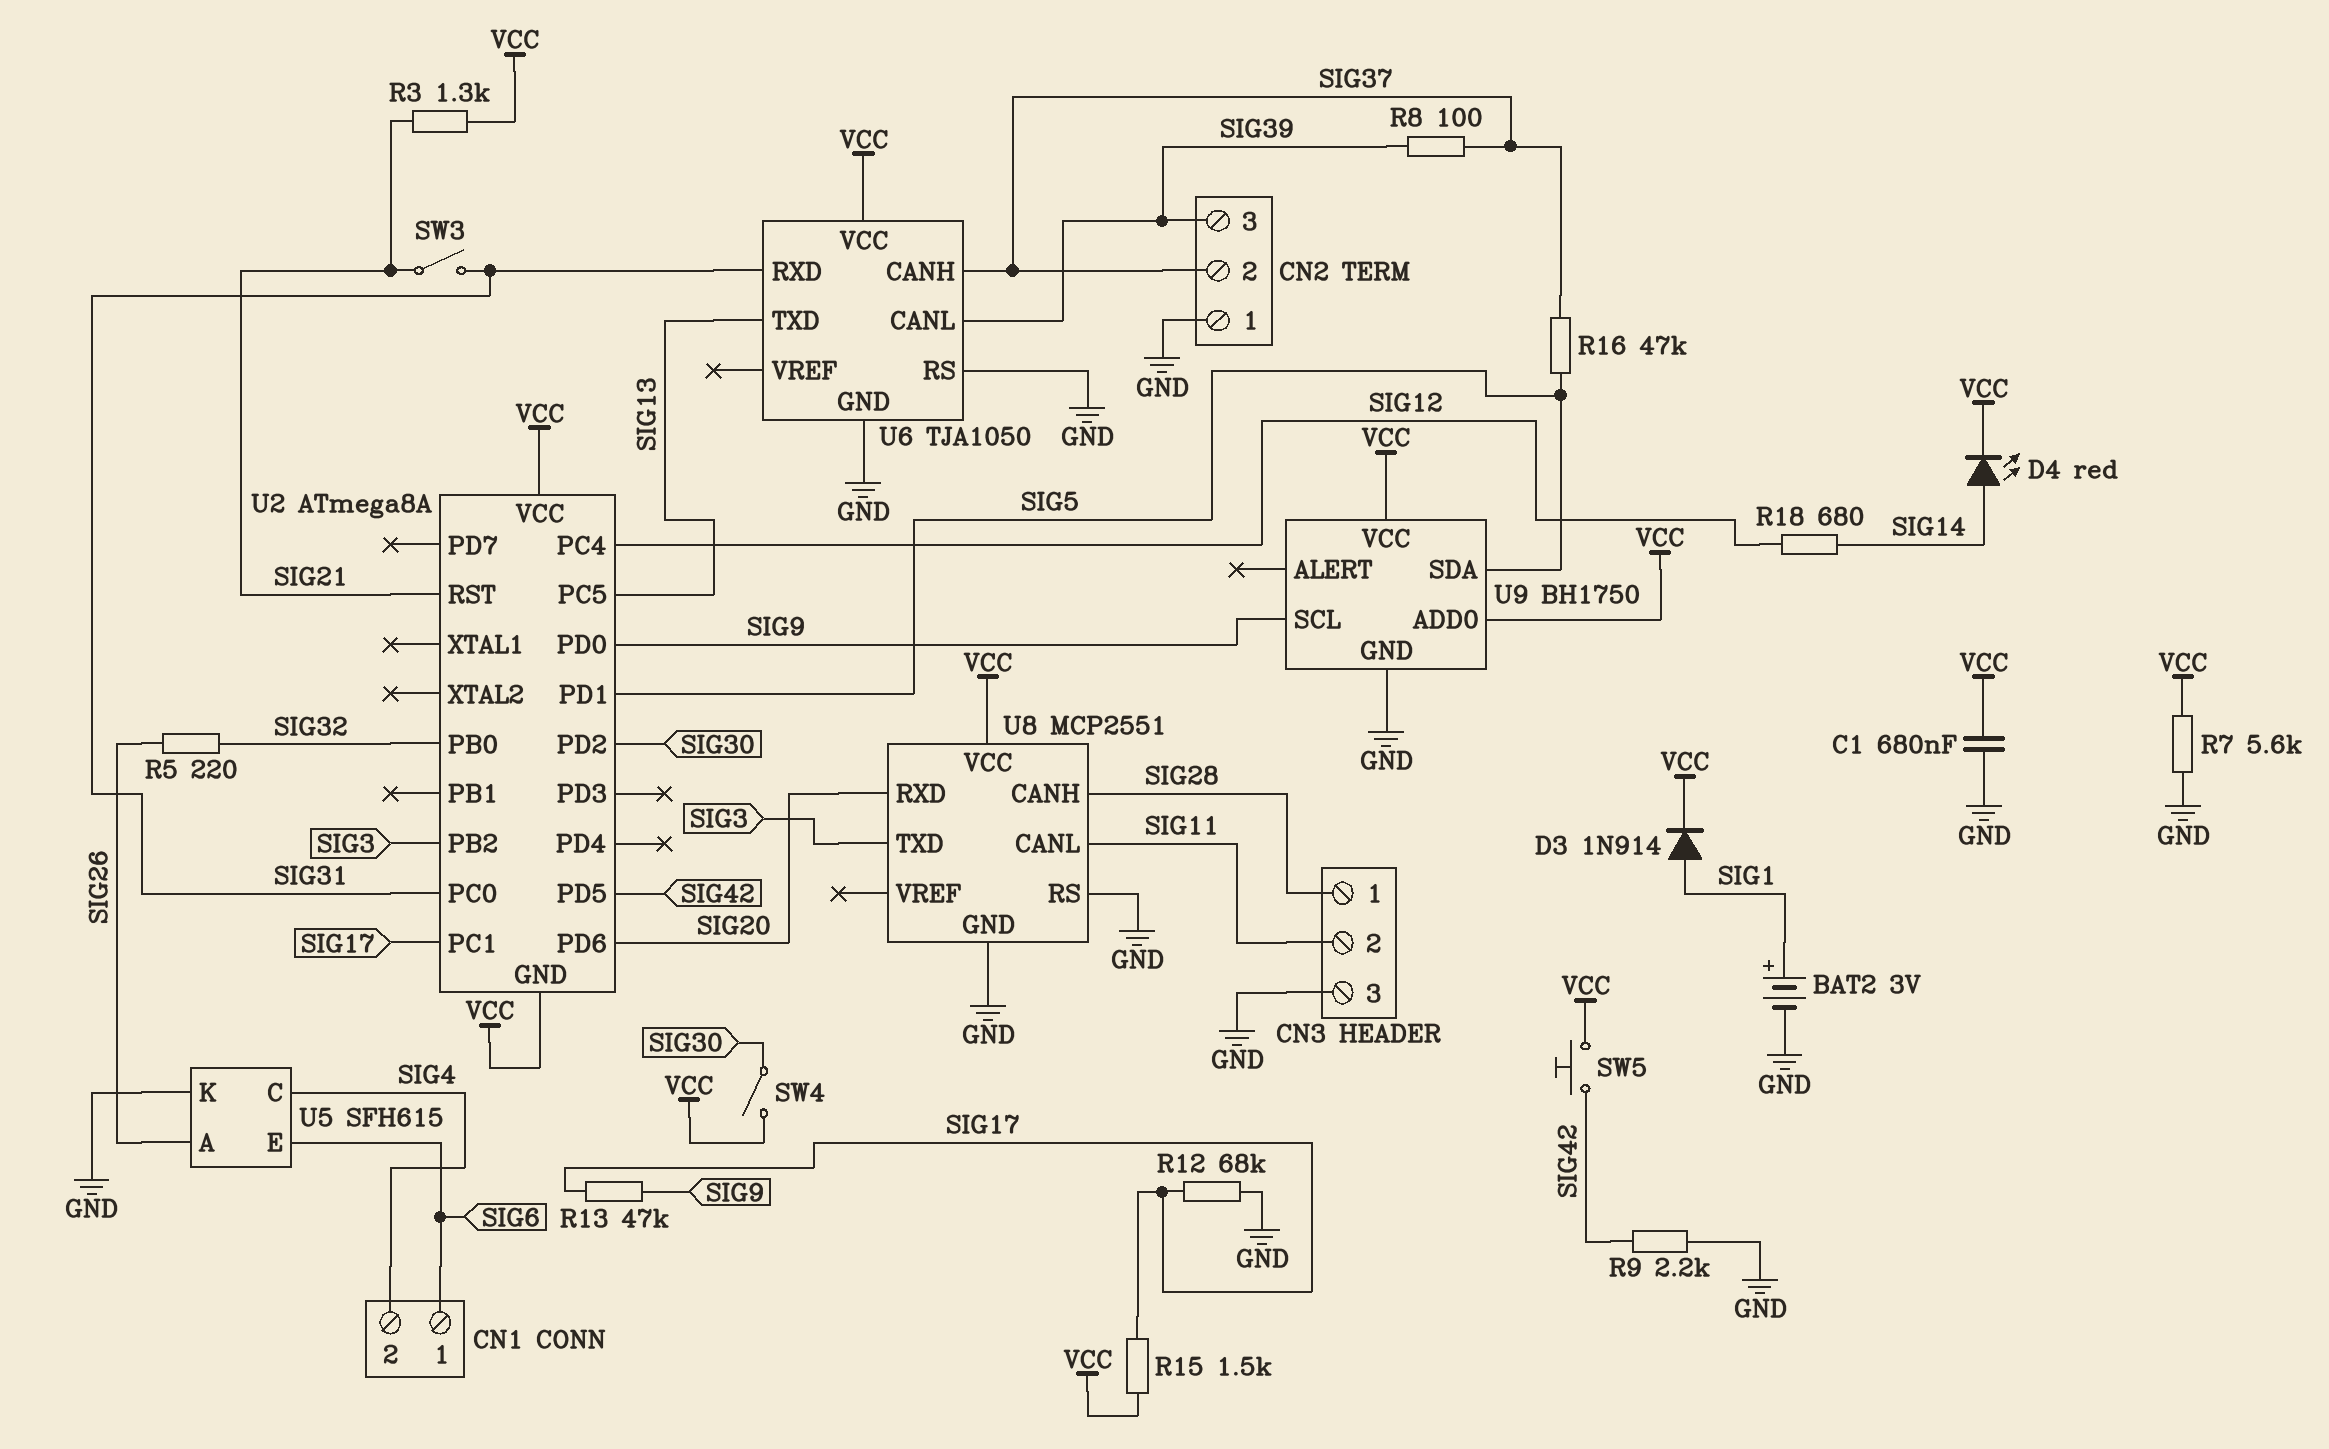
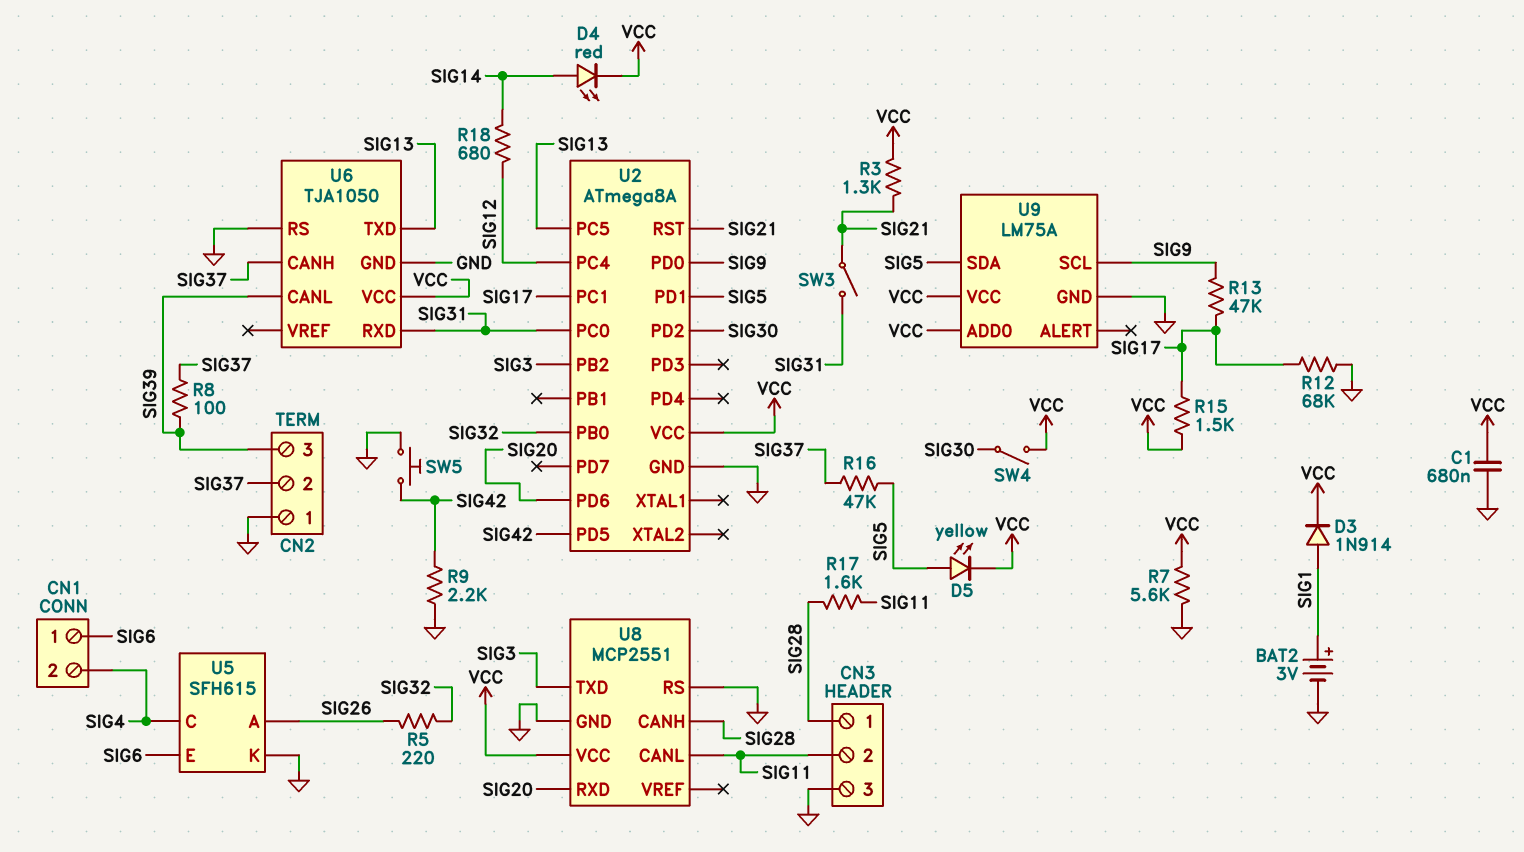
D5: none -> LED yellow (A SIG5, K VCC)
R17: none -> 1.6k (SIG11, SIG28)
SW5: button (SIG42, VCC) -> button (GND, SIG42)
U2 pin GND: VCC -> GND
U9: BH1750 -> LM75A

